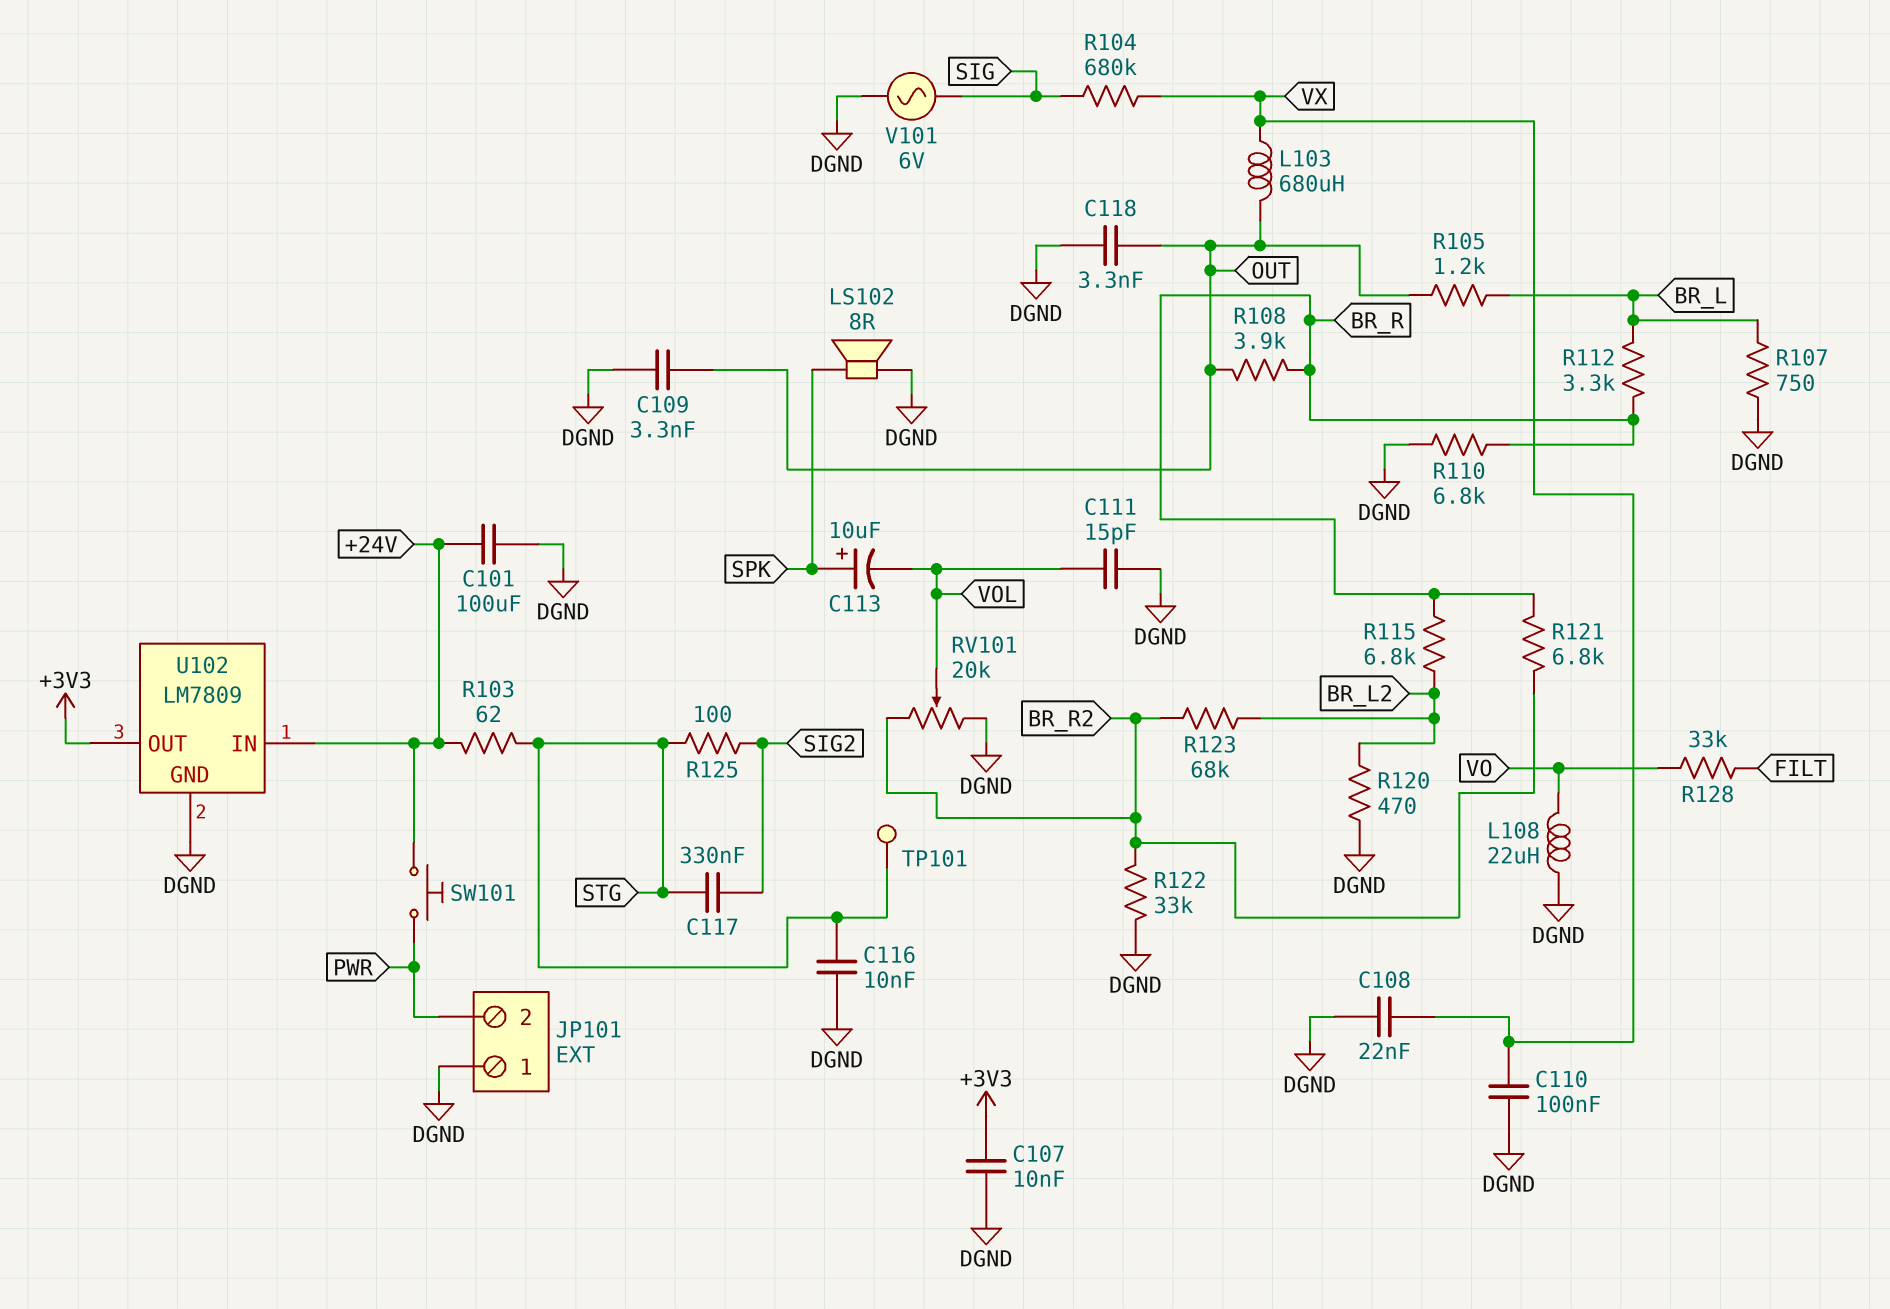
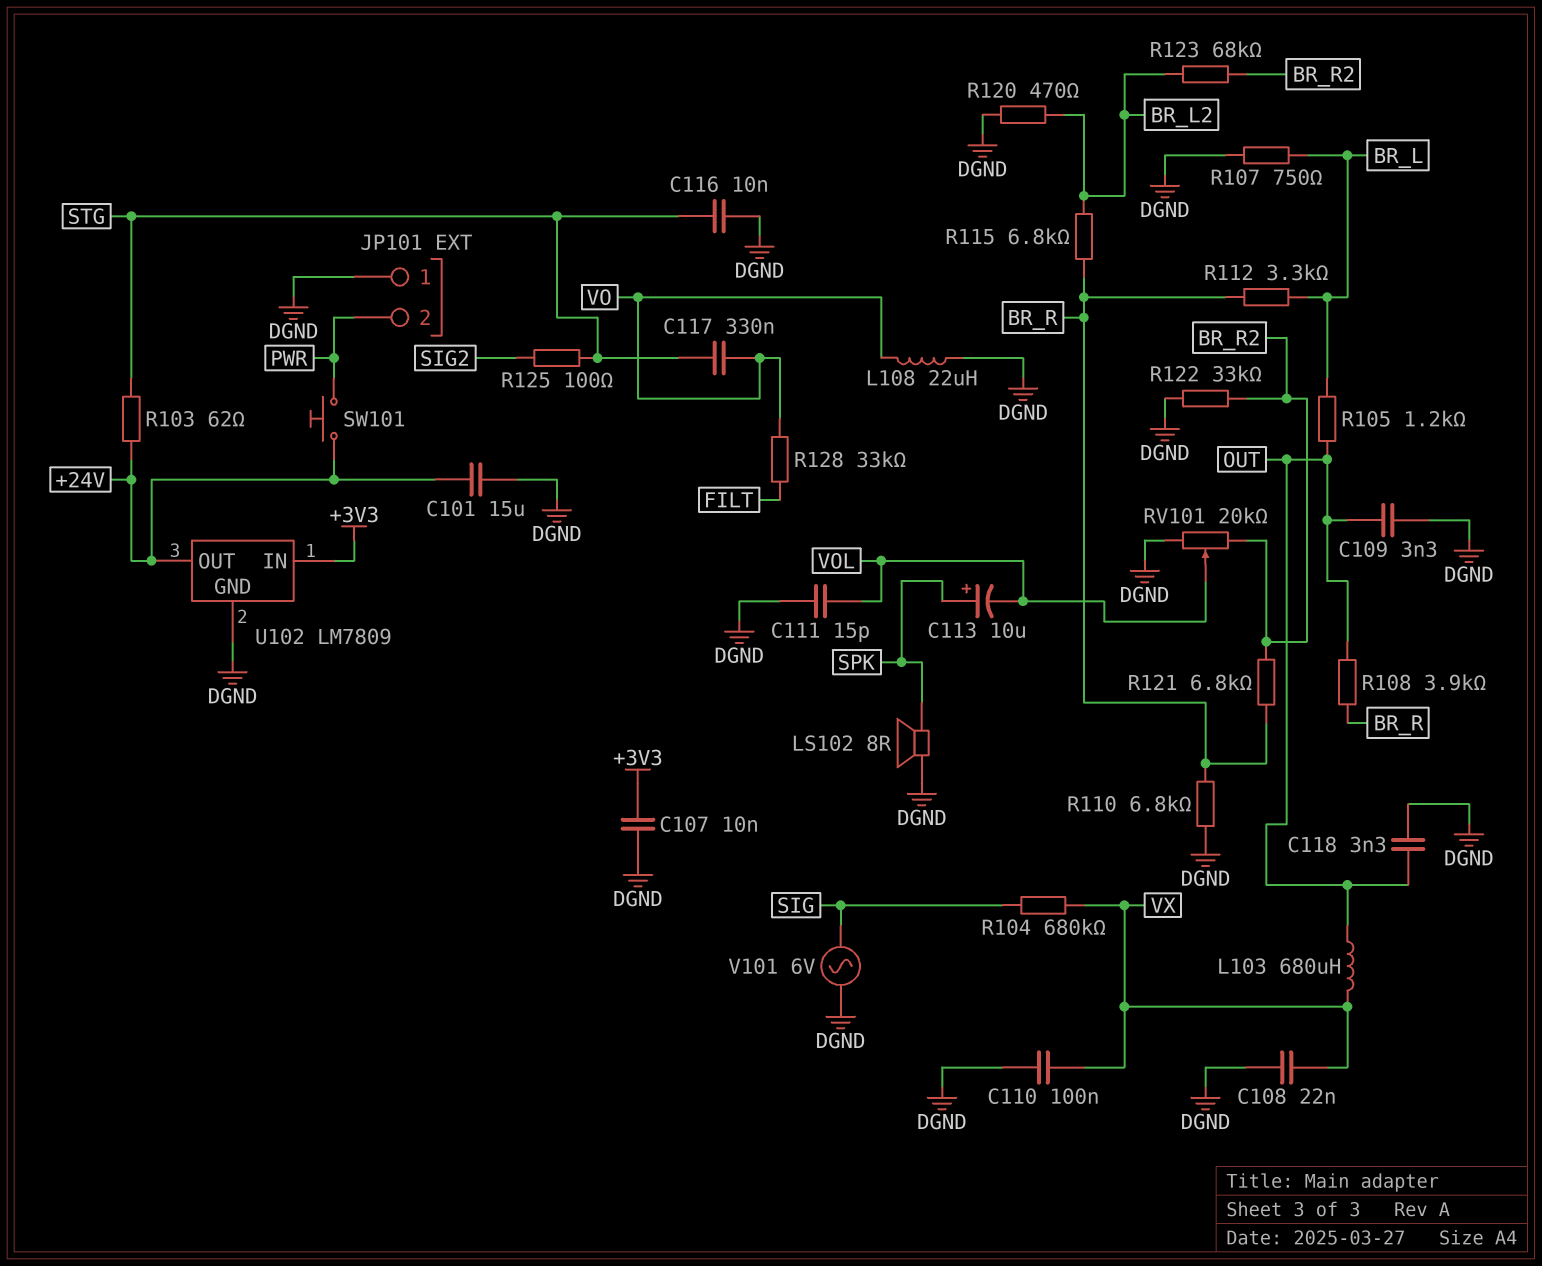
C101: 100uF (+24V, DGND) -> 15uF (+24V, DGND)
C117: 330nF (SIG2, STG) -> 330nF (STG, VO)
TP101: test point (STG) -> none
U102 pin IN: +24V -> +3V3
U102 pin OUT: +3V3 -> +24V

